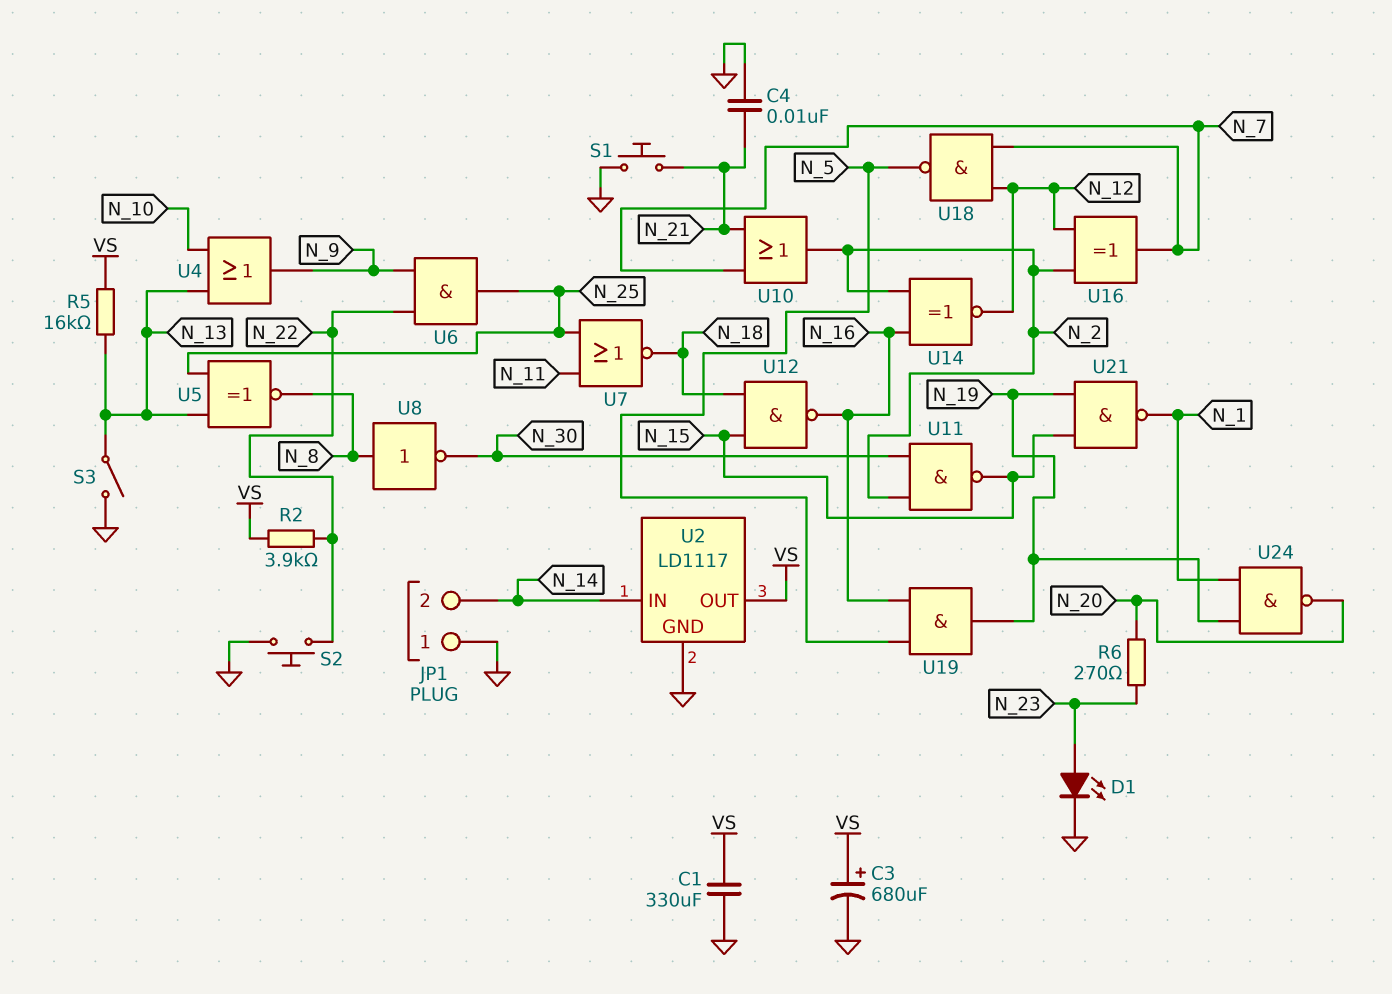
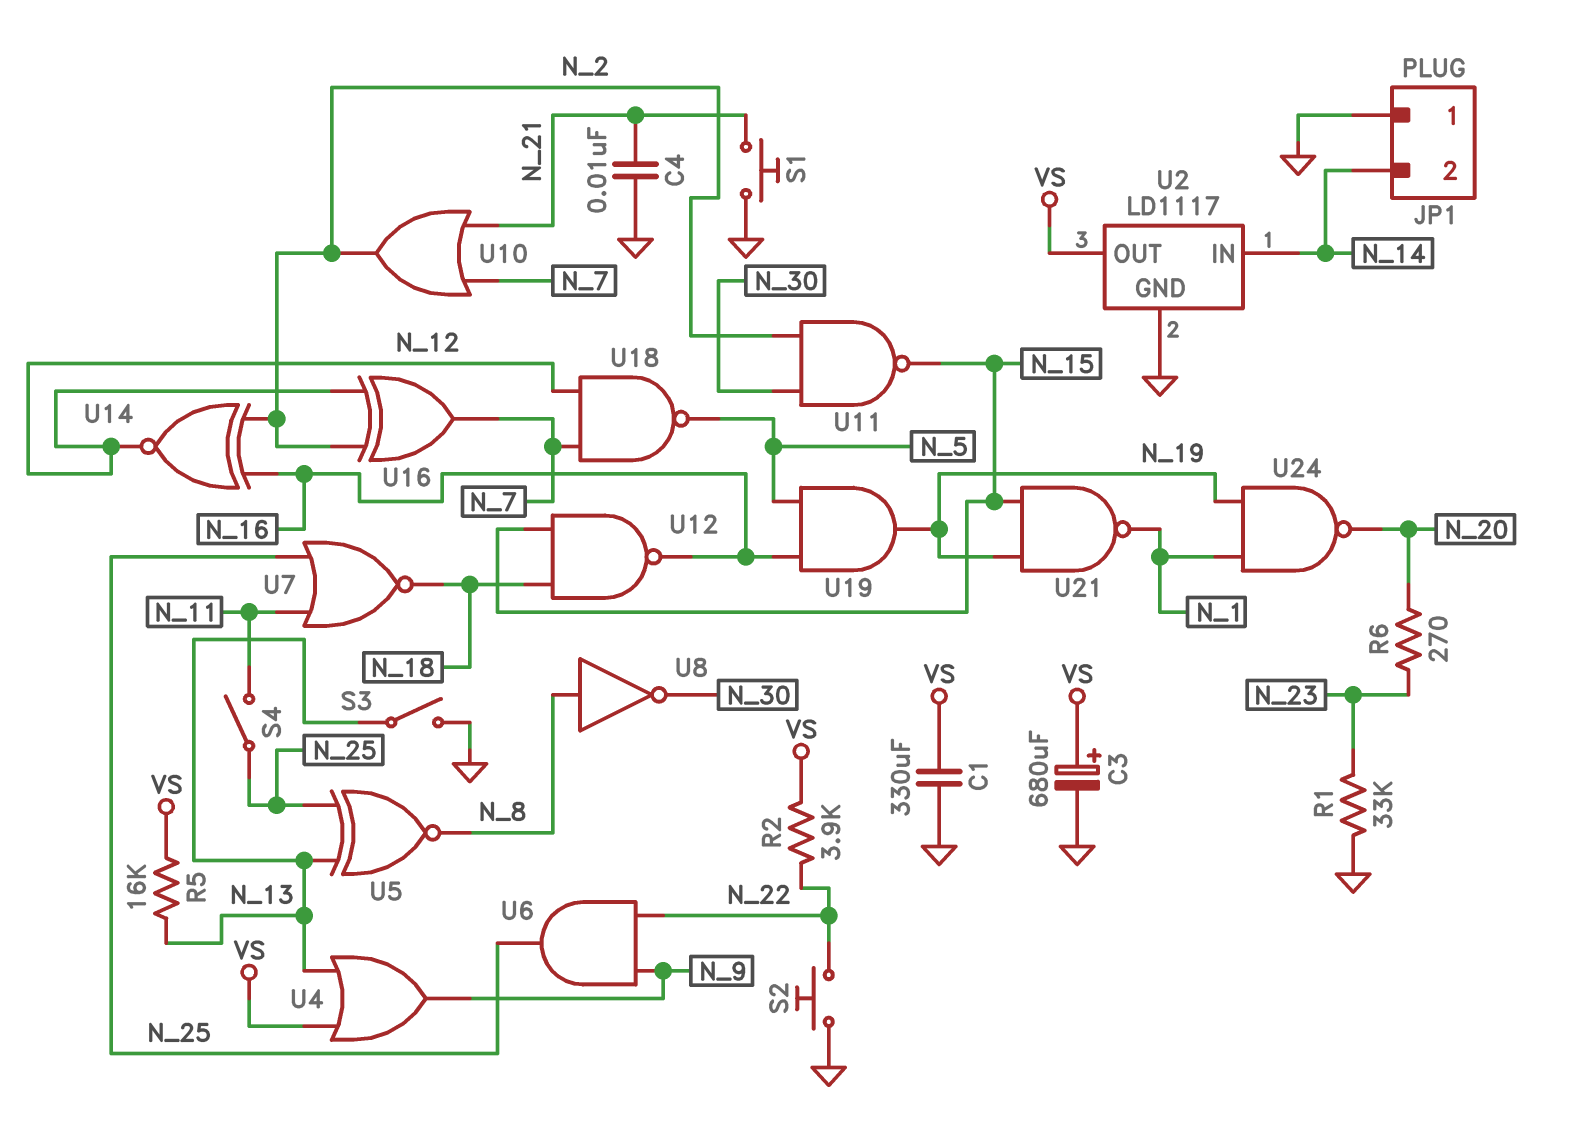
D1: LED (A N_23, K GND) -> none
R1: none -> 33k (GND, N_23)
S4: none -> switch (N_11, N_25)
U4: OR (in N_10, in N_13, out N_9) -> OR (in N_13, in VS, out N_9)

